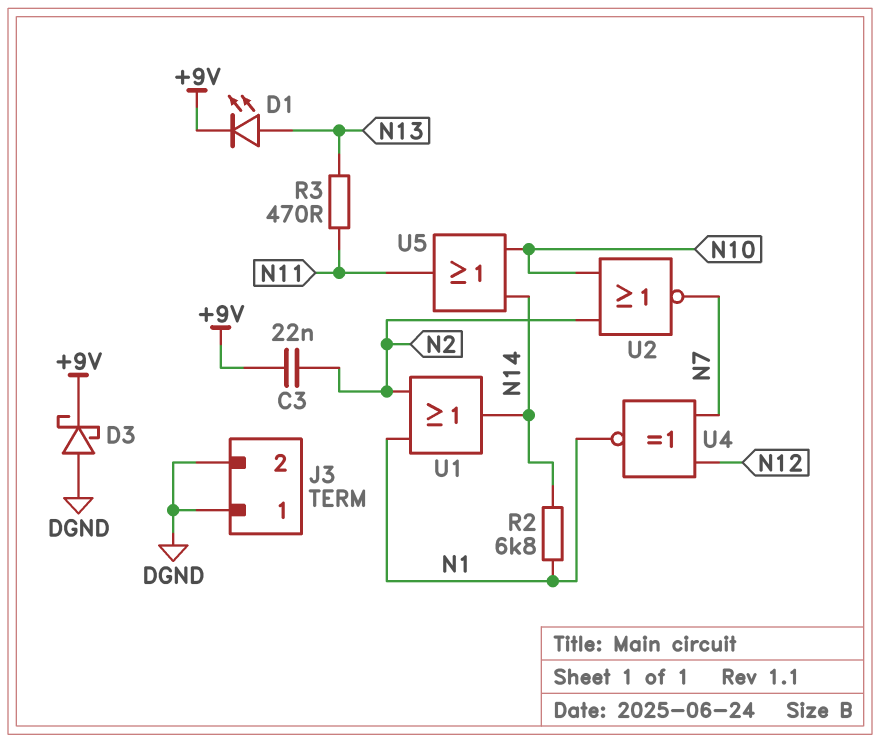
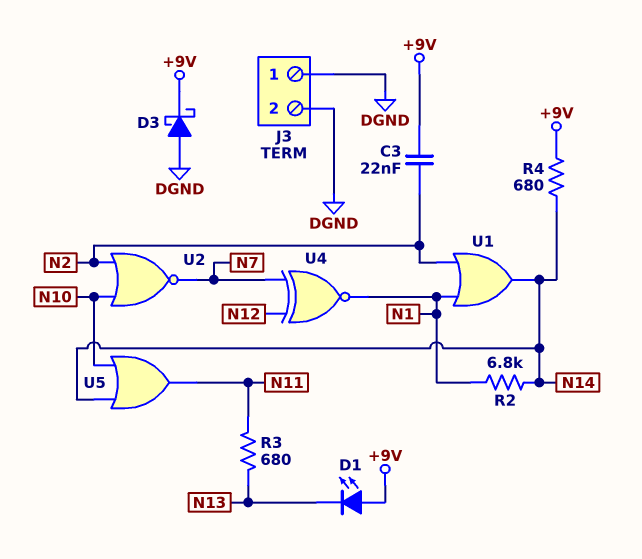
D1: LED (A N13, K +9V) -> LED (A +9V, K N13)
R3: 470 (N11, N13) -> 680 (N11, N13)
R4: none -> 680 (+9V, N14)

